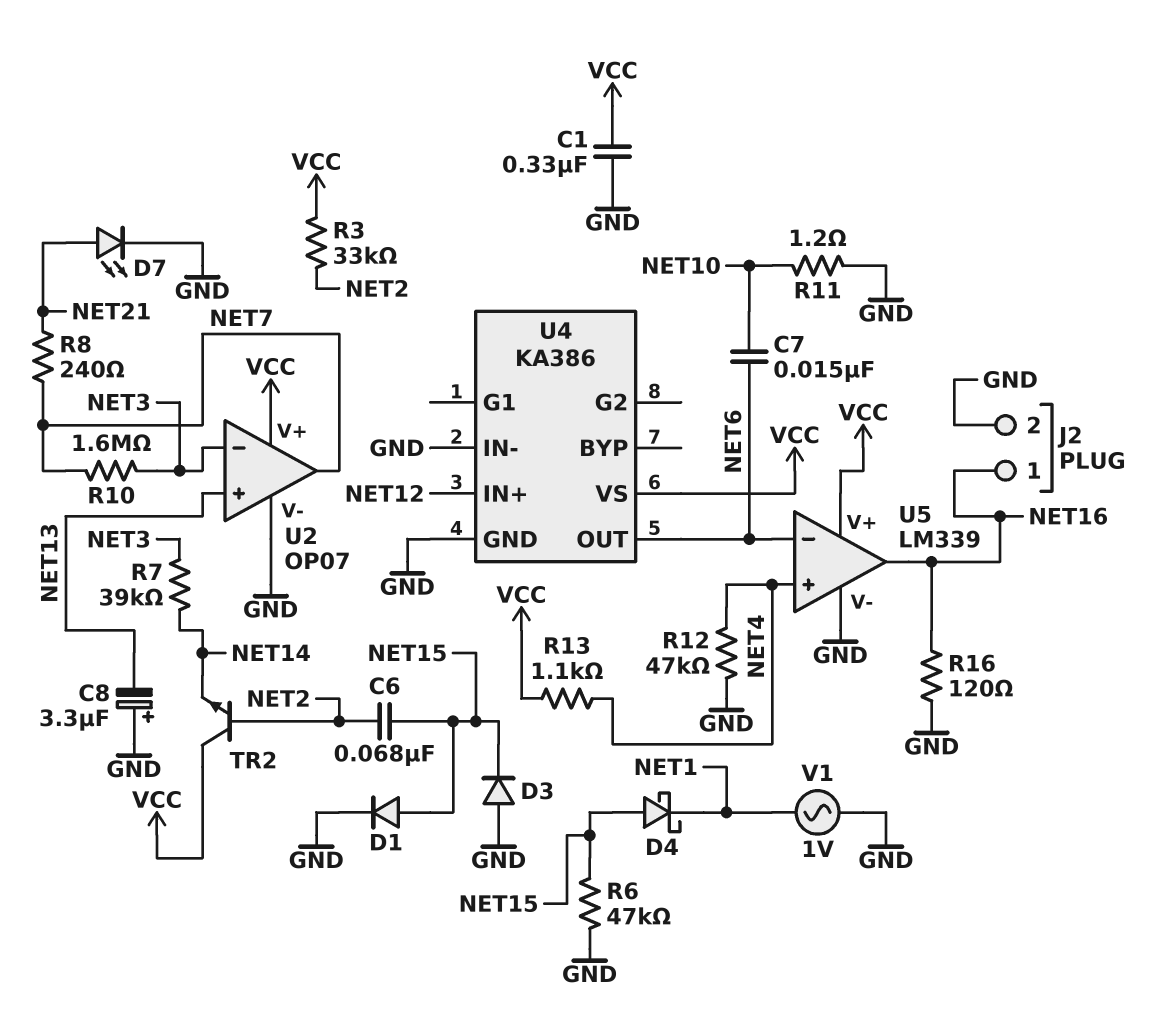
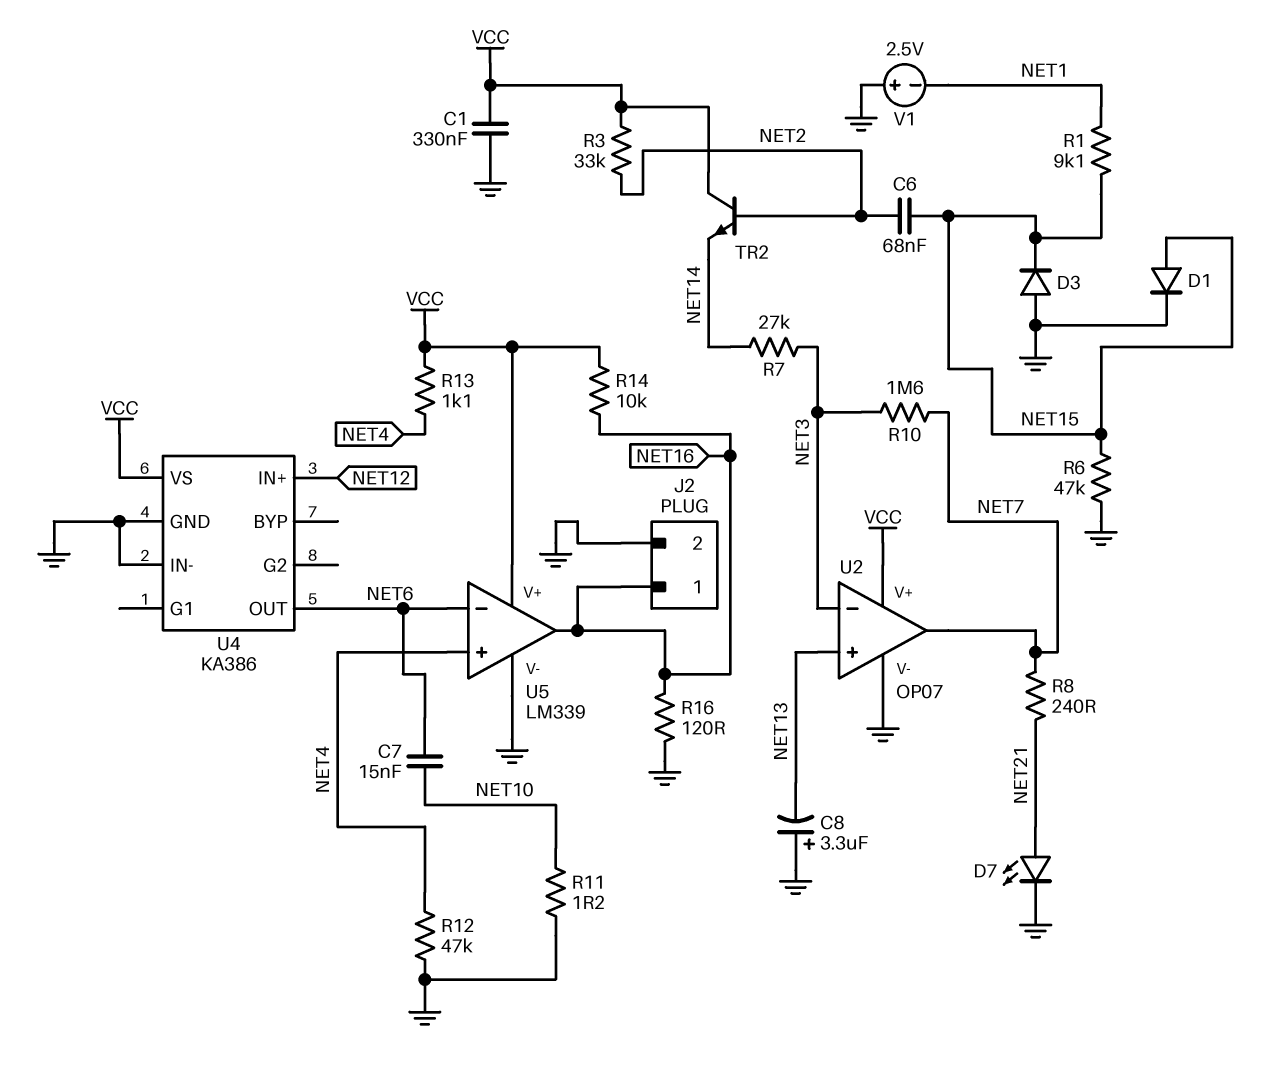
D4: schottky (A NET15, K NET1) -> none
R1: none -> 9.1k (NET1, NET15)
R7: 39k (NET3, NET14) -> 27k (NET3, NET14)
R14: none -> 10k (NET16, VCC)
V1: AC 1V (GND, NET1) -> 2.5V (plus GND, minus NET1)

